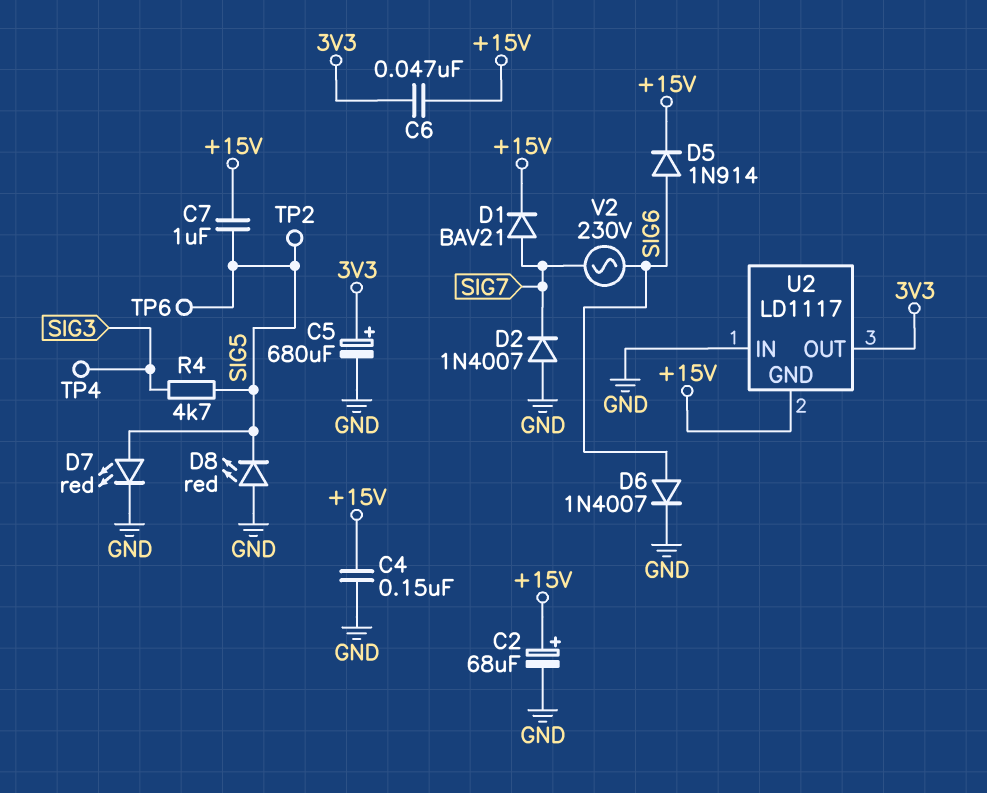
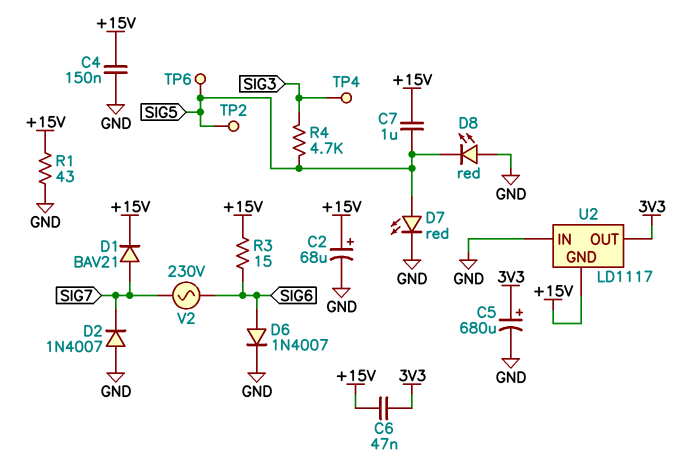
D5: diode 1N914 (A SIG6, K +15V) -> none
R1: none -> 43 (+15V, GND)
R3: none -> 15 (+15V, SIG6)

